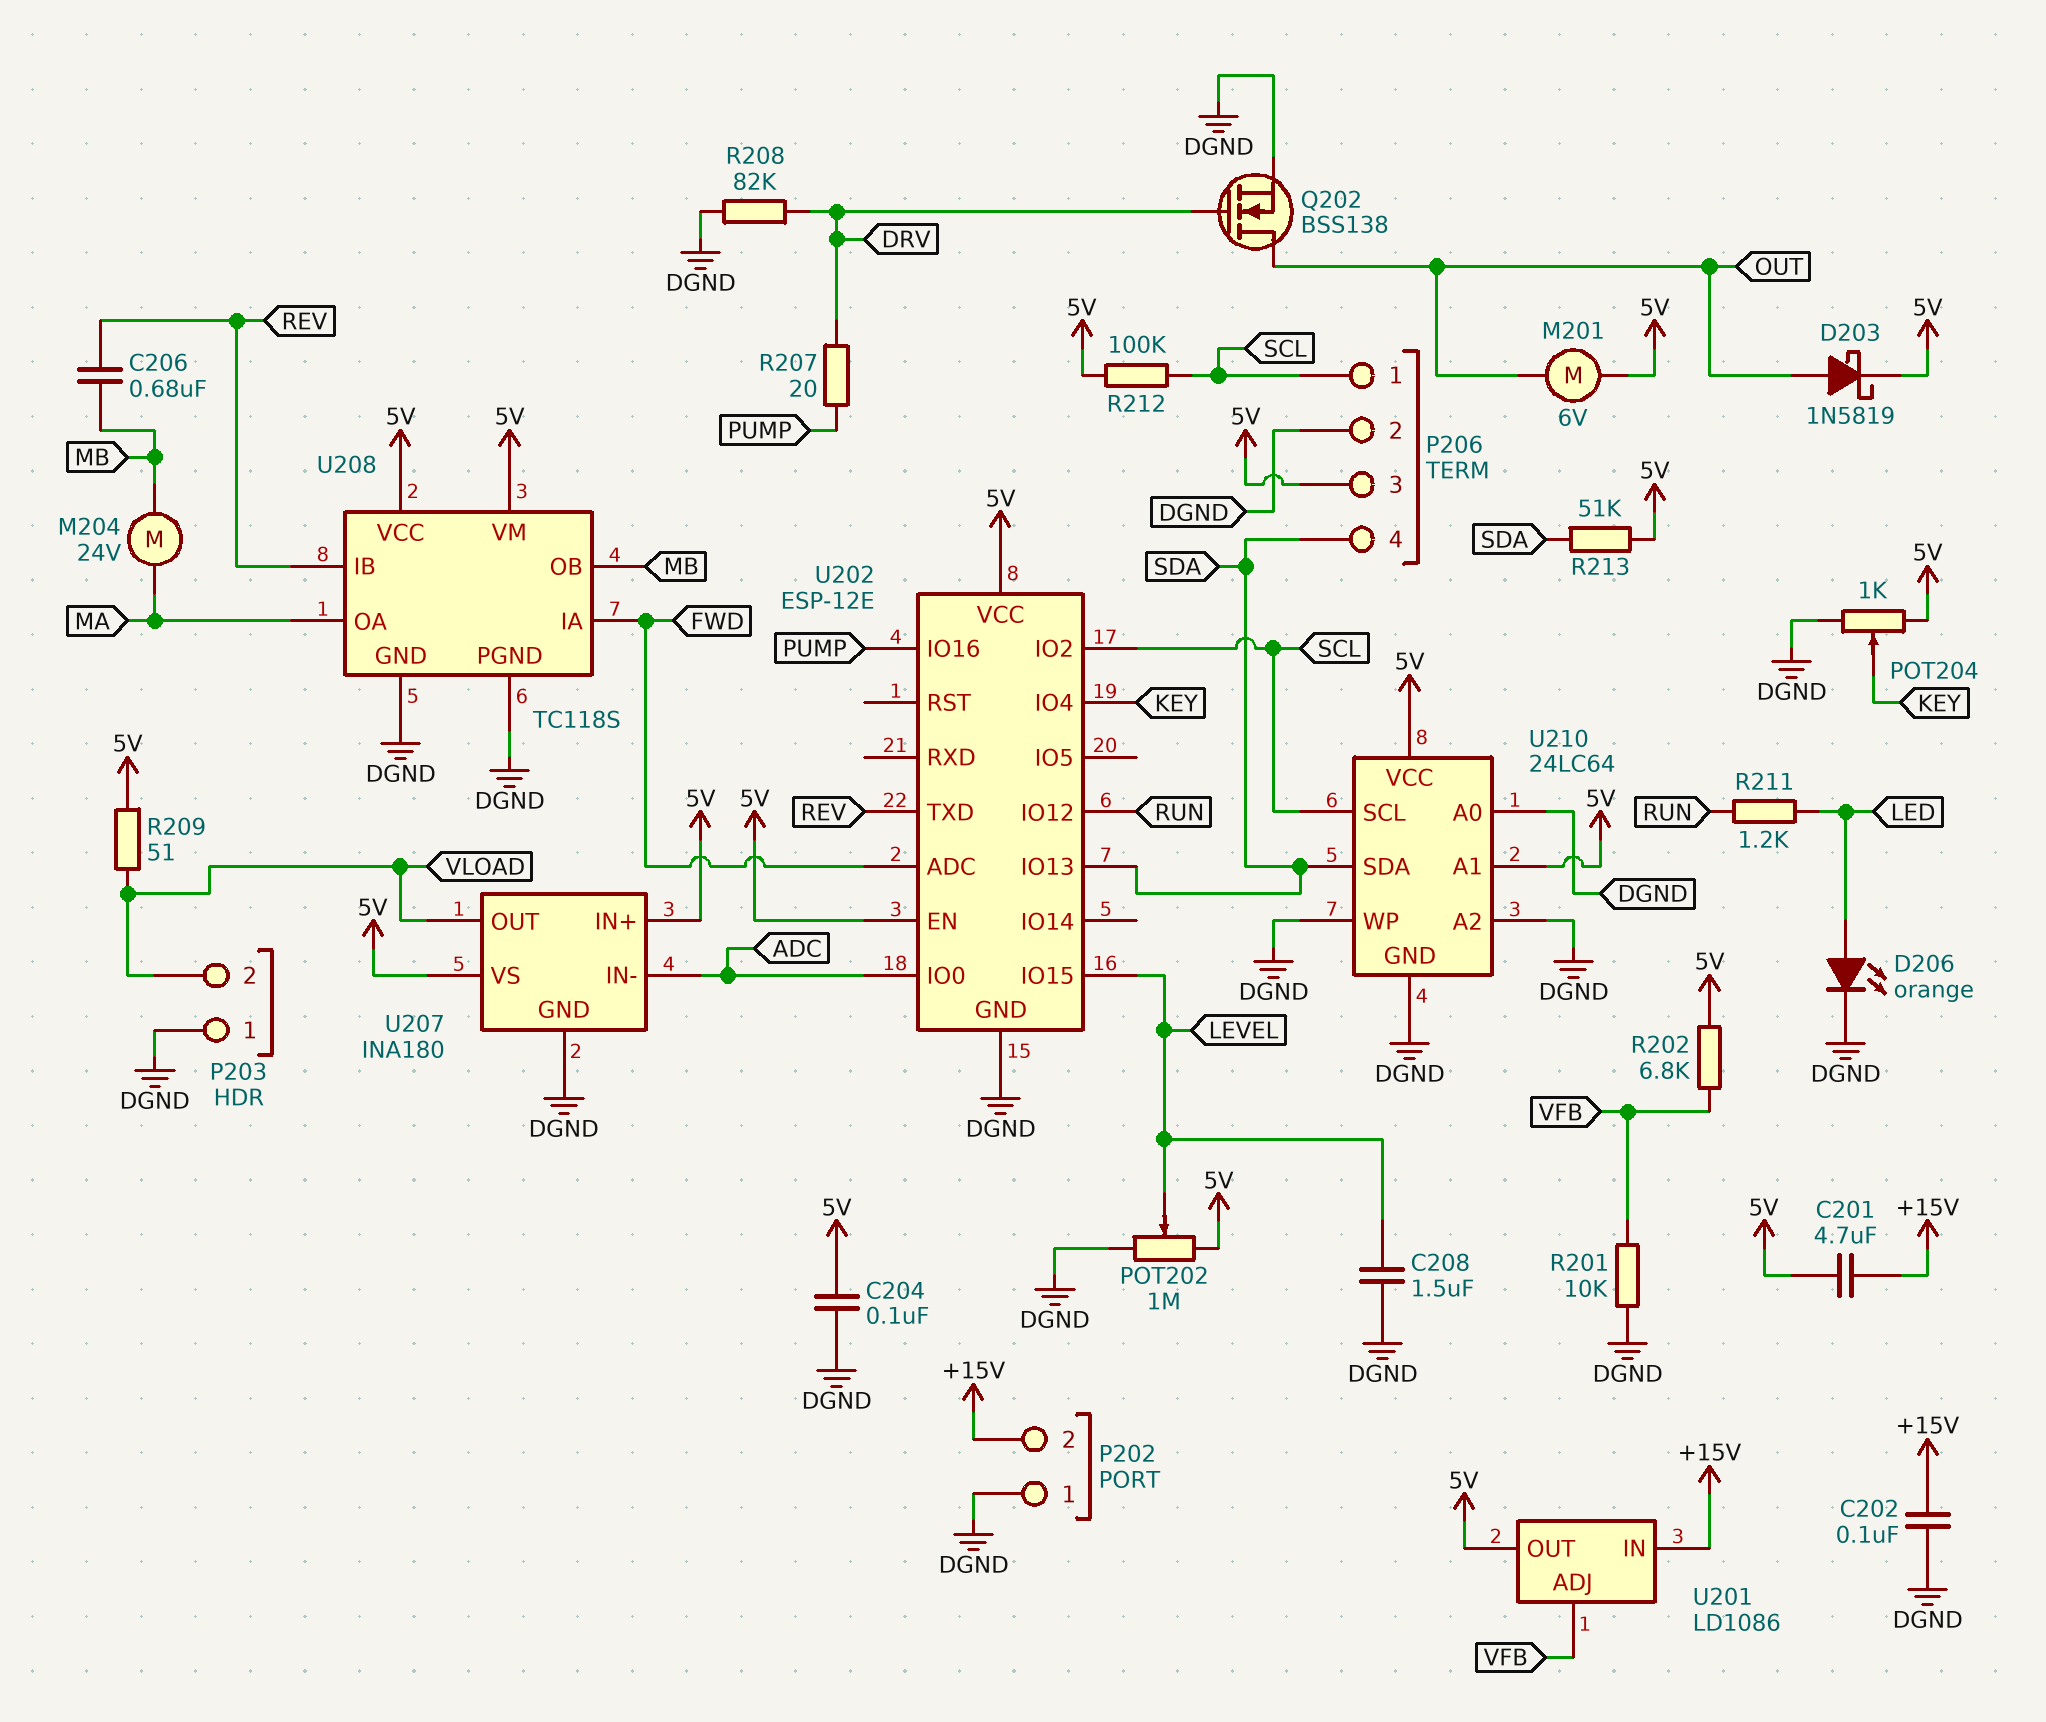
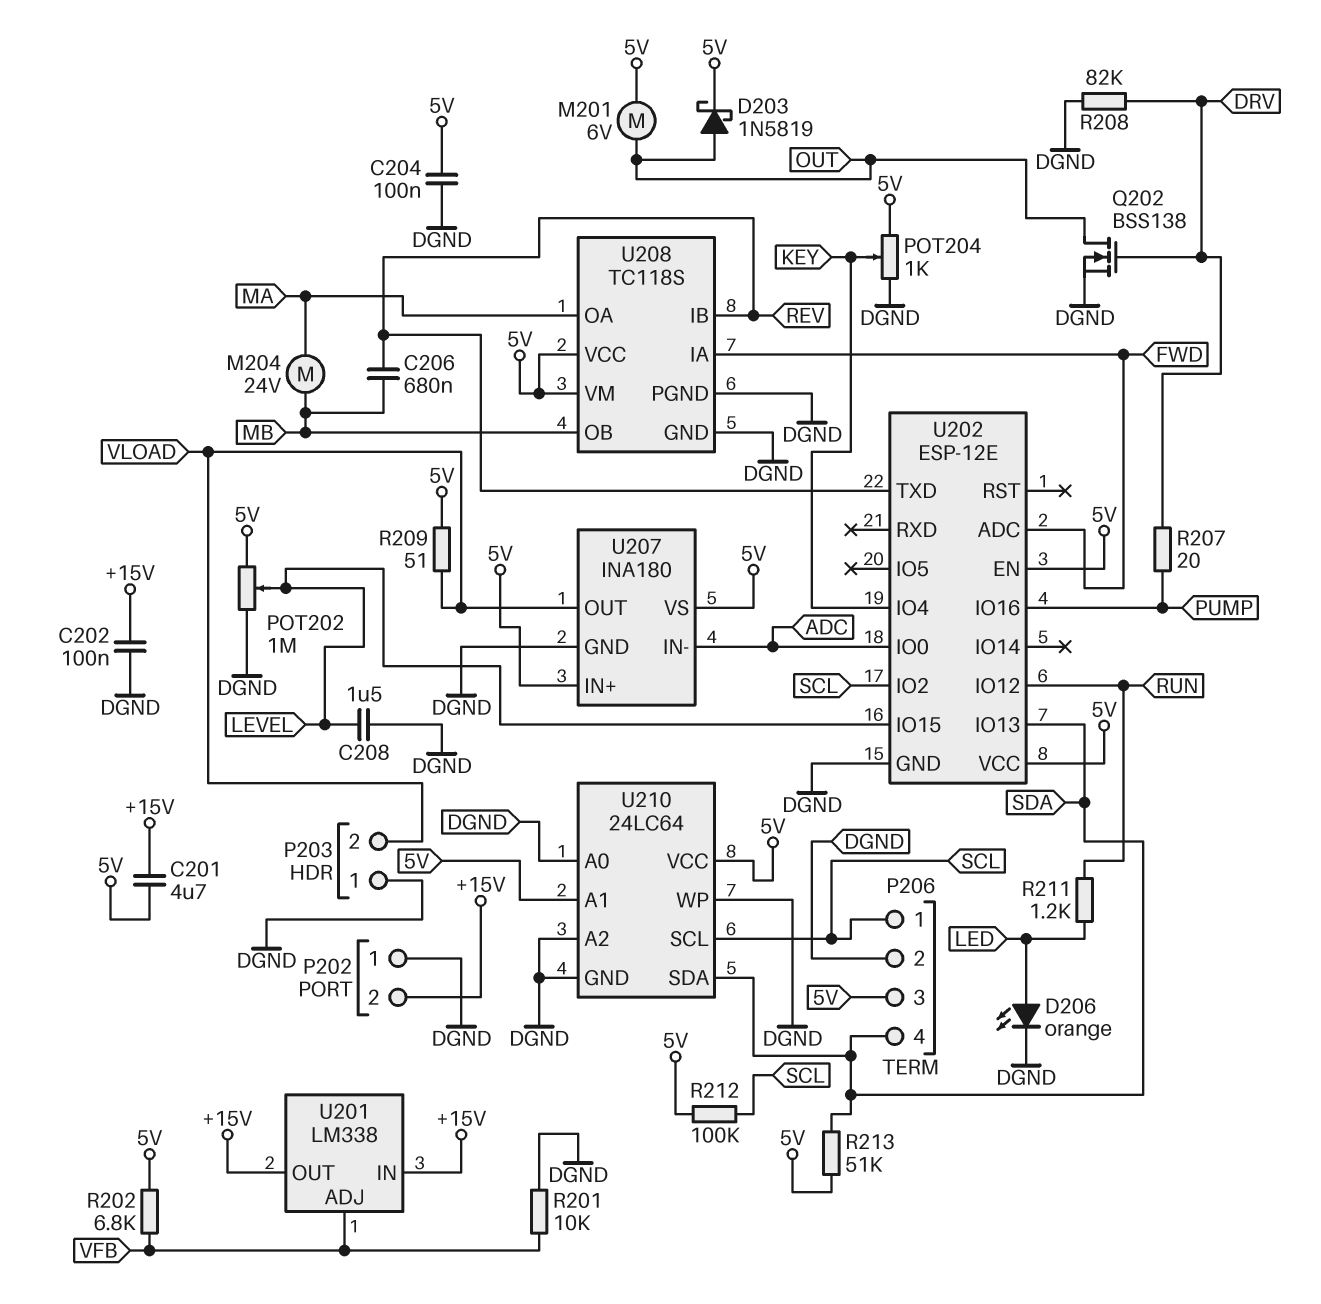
U201: LD1086 -> LM338
U201 pin OUT: 5V -> +15V

